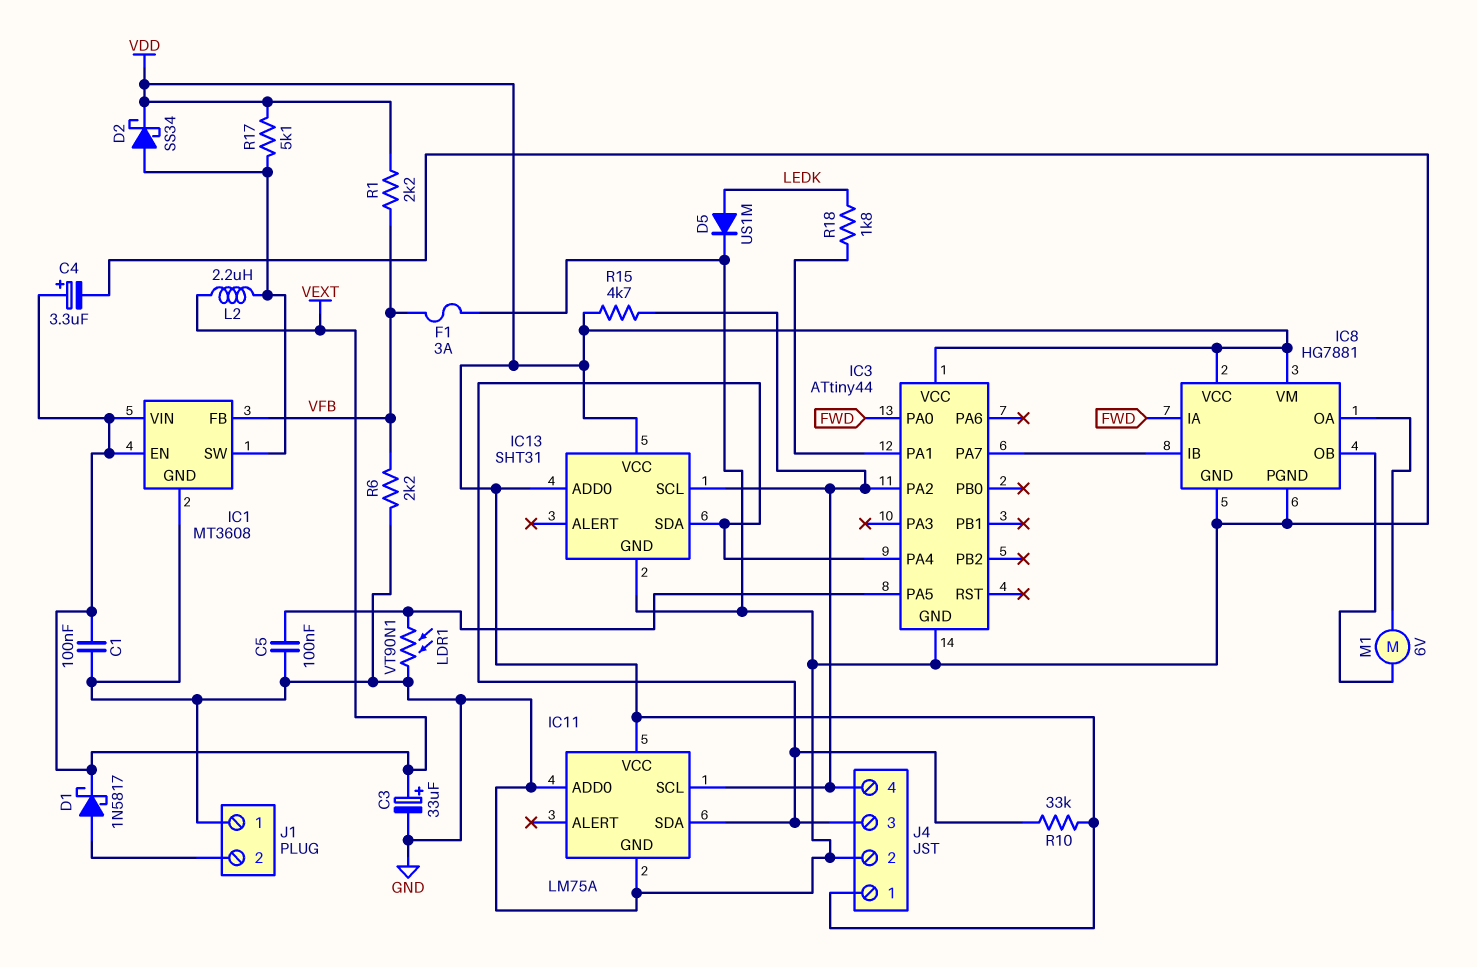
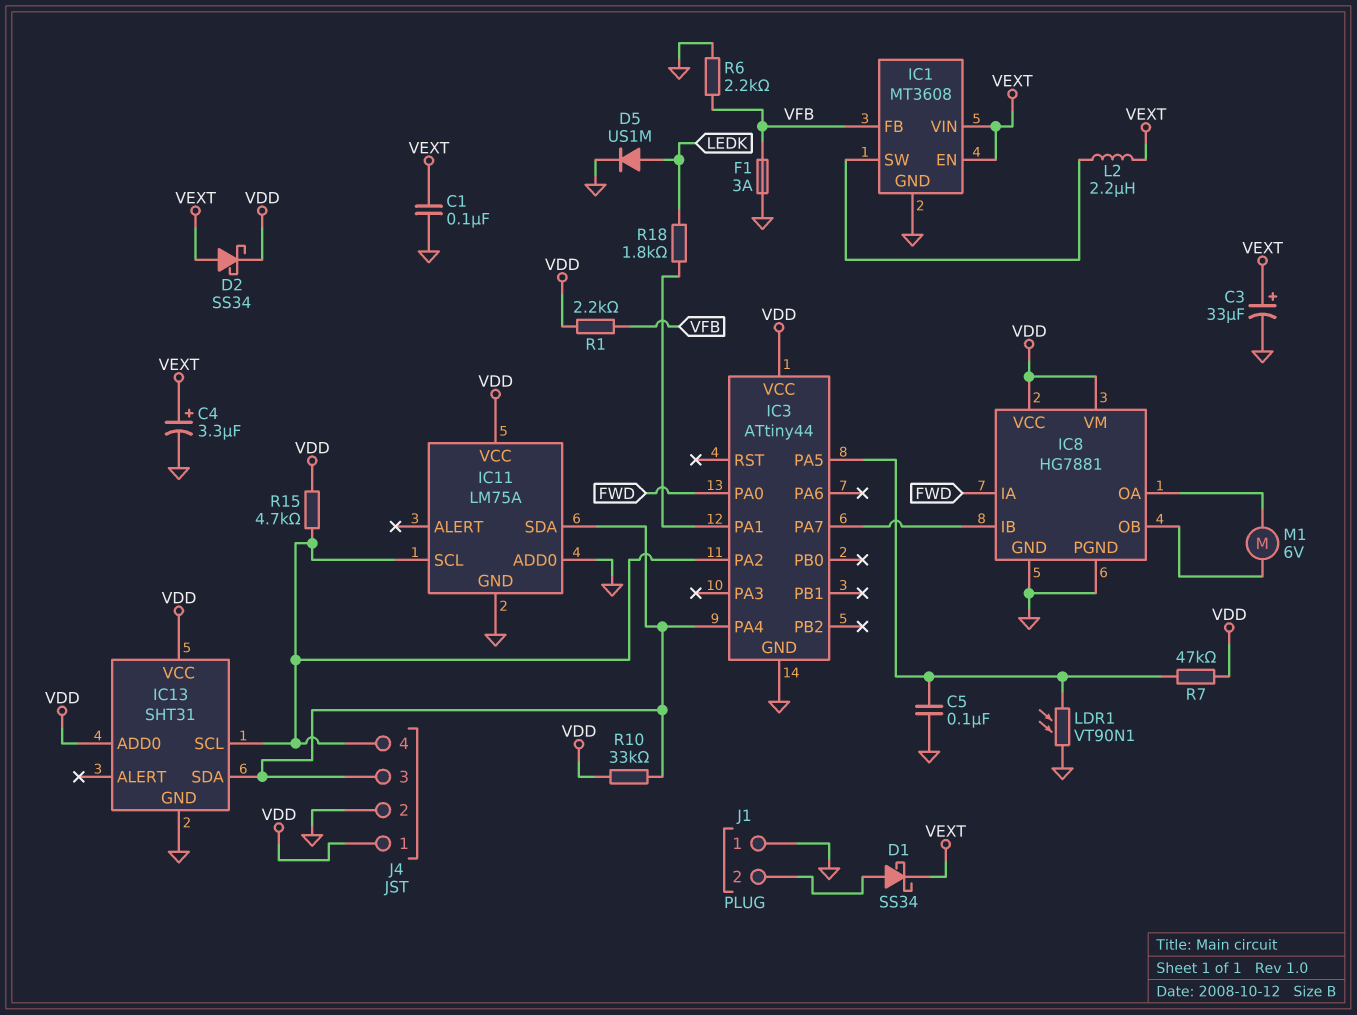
D1: schottky 1N5817 (A J1/2, K VEXT) -> schottky SS34 (A J1/2, K VEXT)
D2: schottky SS34 (A IC1/SW, K VDD) -> schottky SS34 (A VEXT, K VDD)
R7: none -> 47k (IC3/PA5, VDD)
R17: 5.1k (IC1/SW, VDD) -> none

